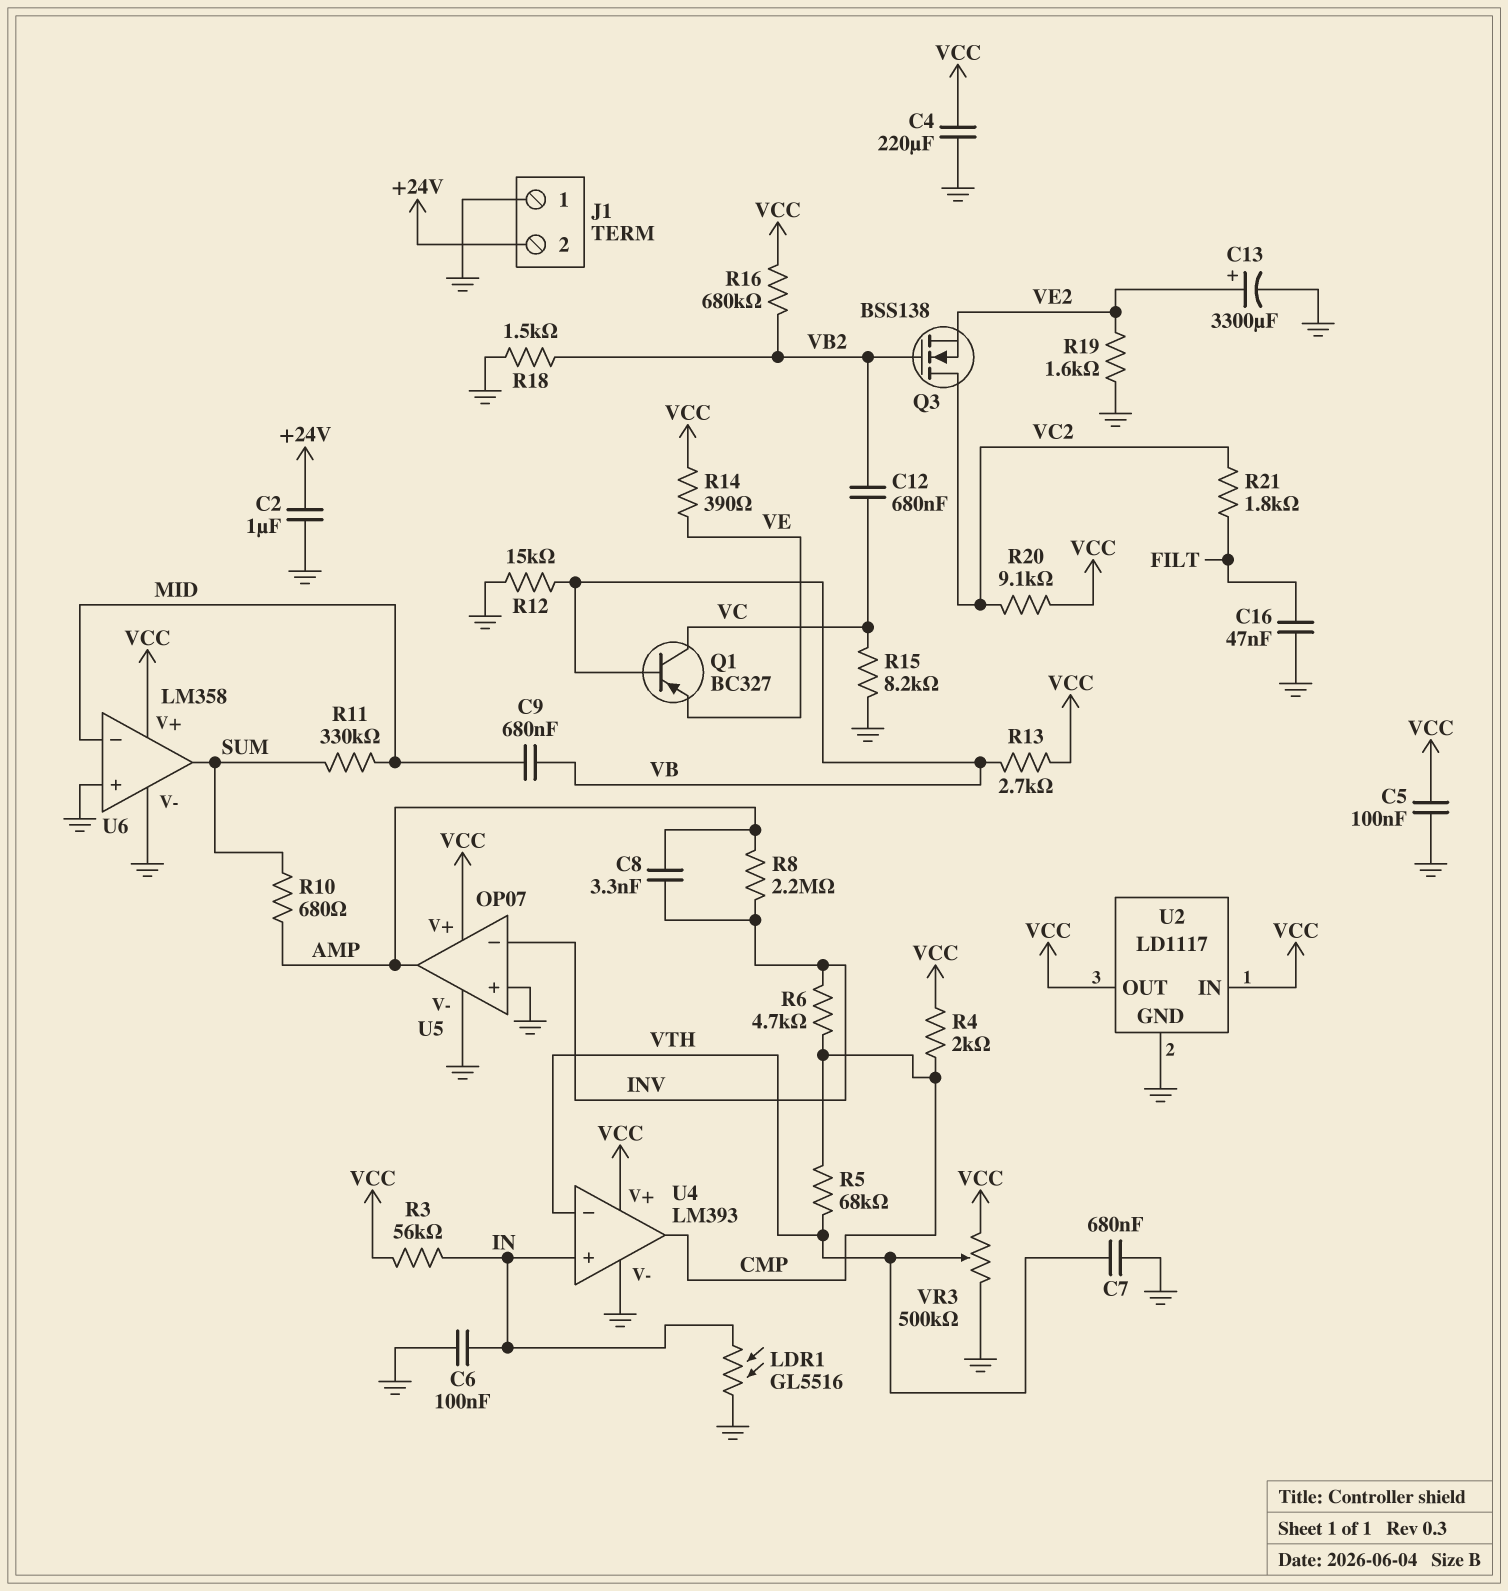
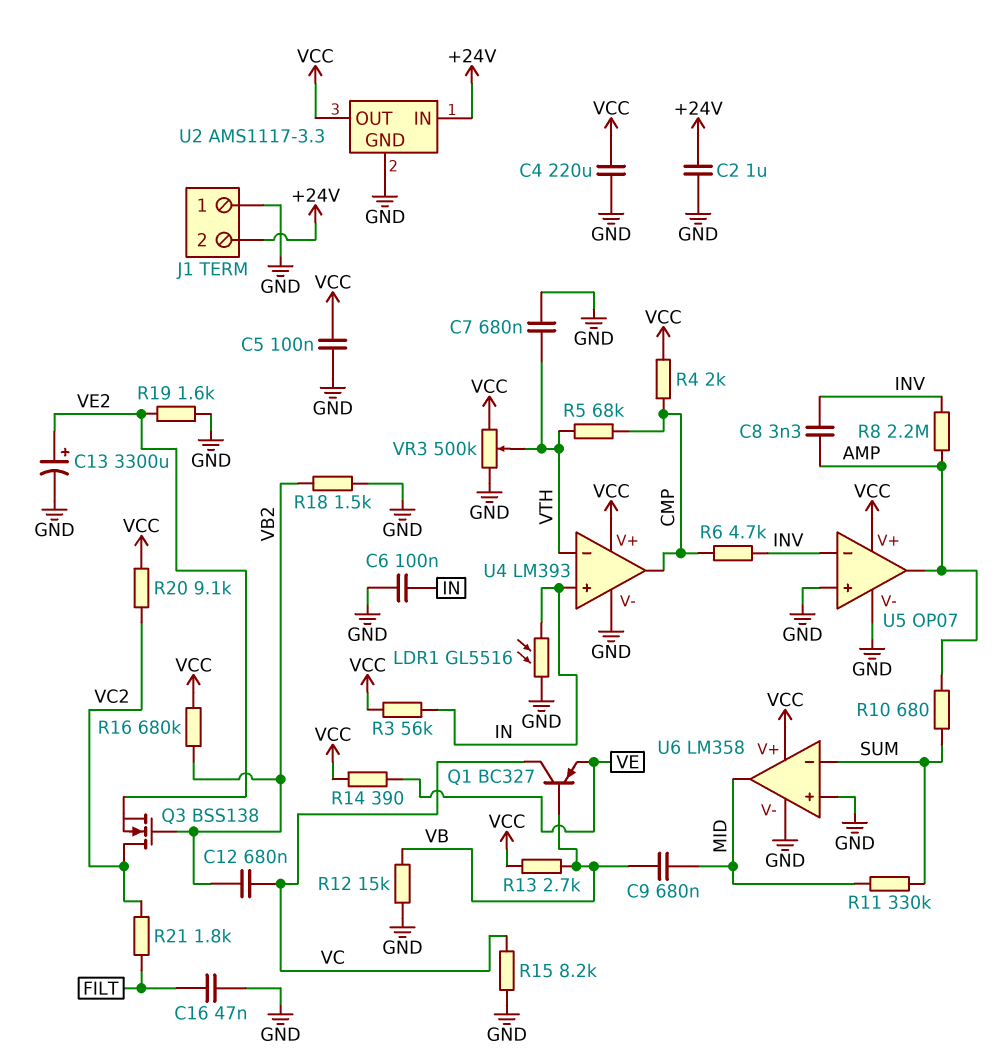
U2: LD1117 -> AMS1117-3.3
U2 pin IN: VCC -> +24V
U6 pin in-: MID -> SUM
U6 pin out: SUM -> MID

